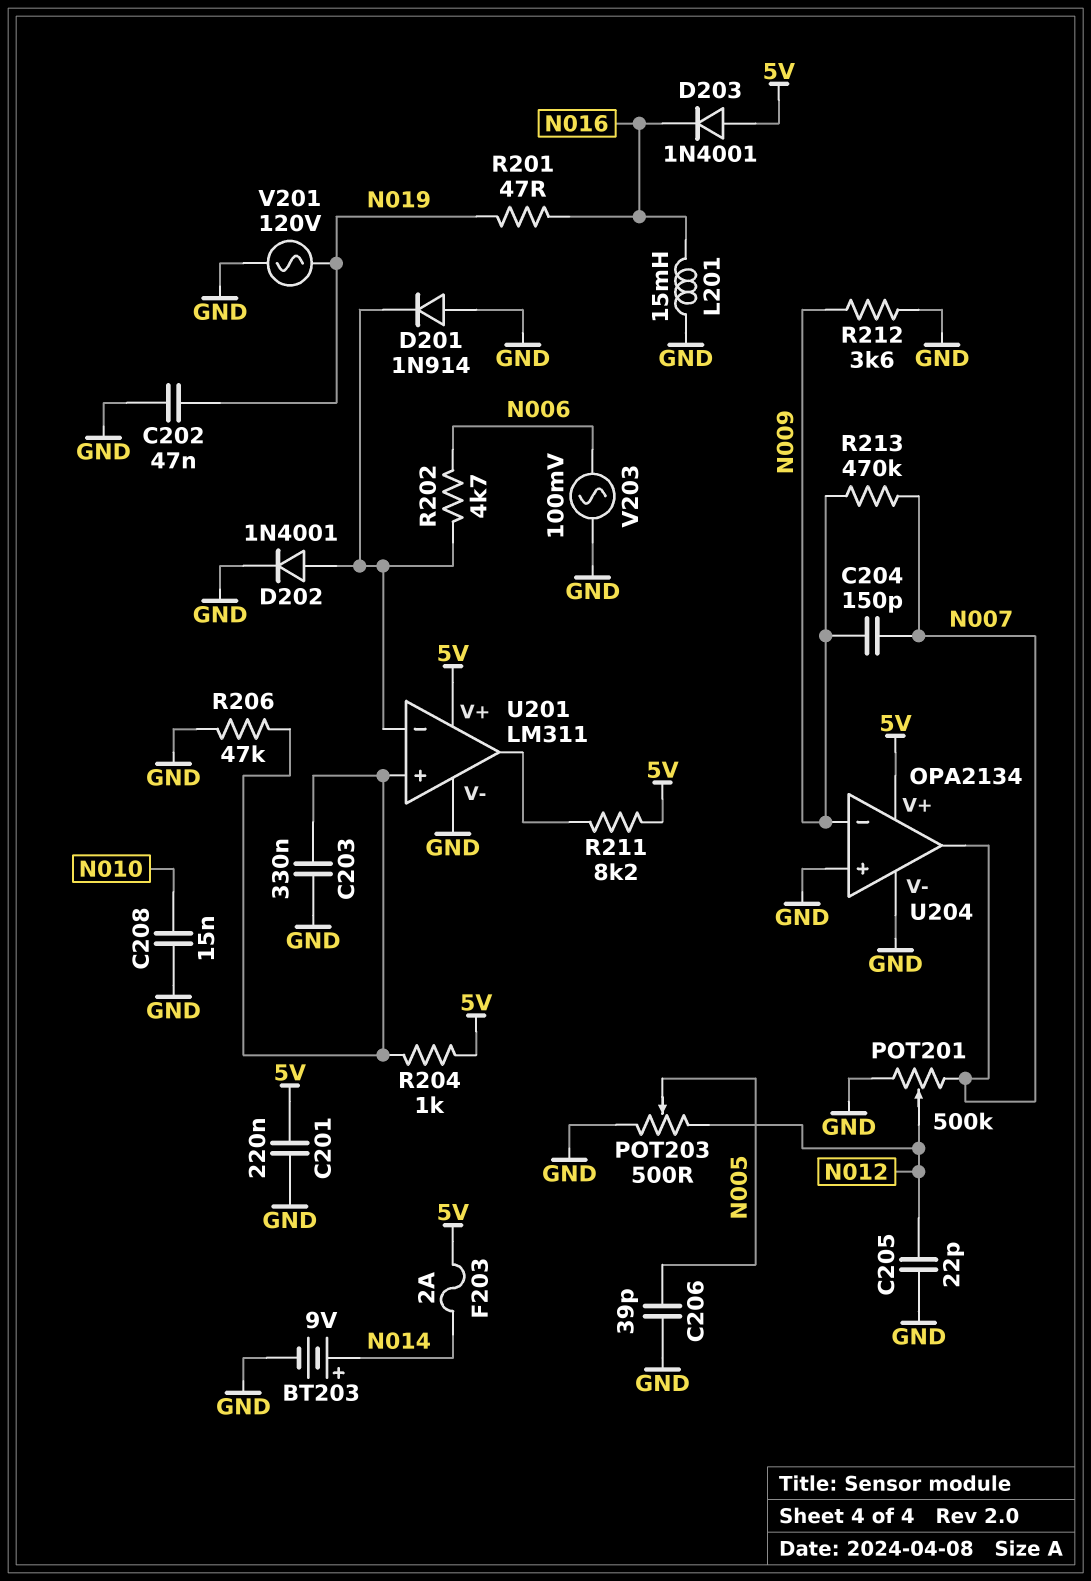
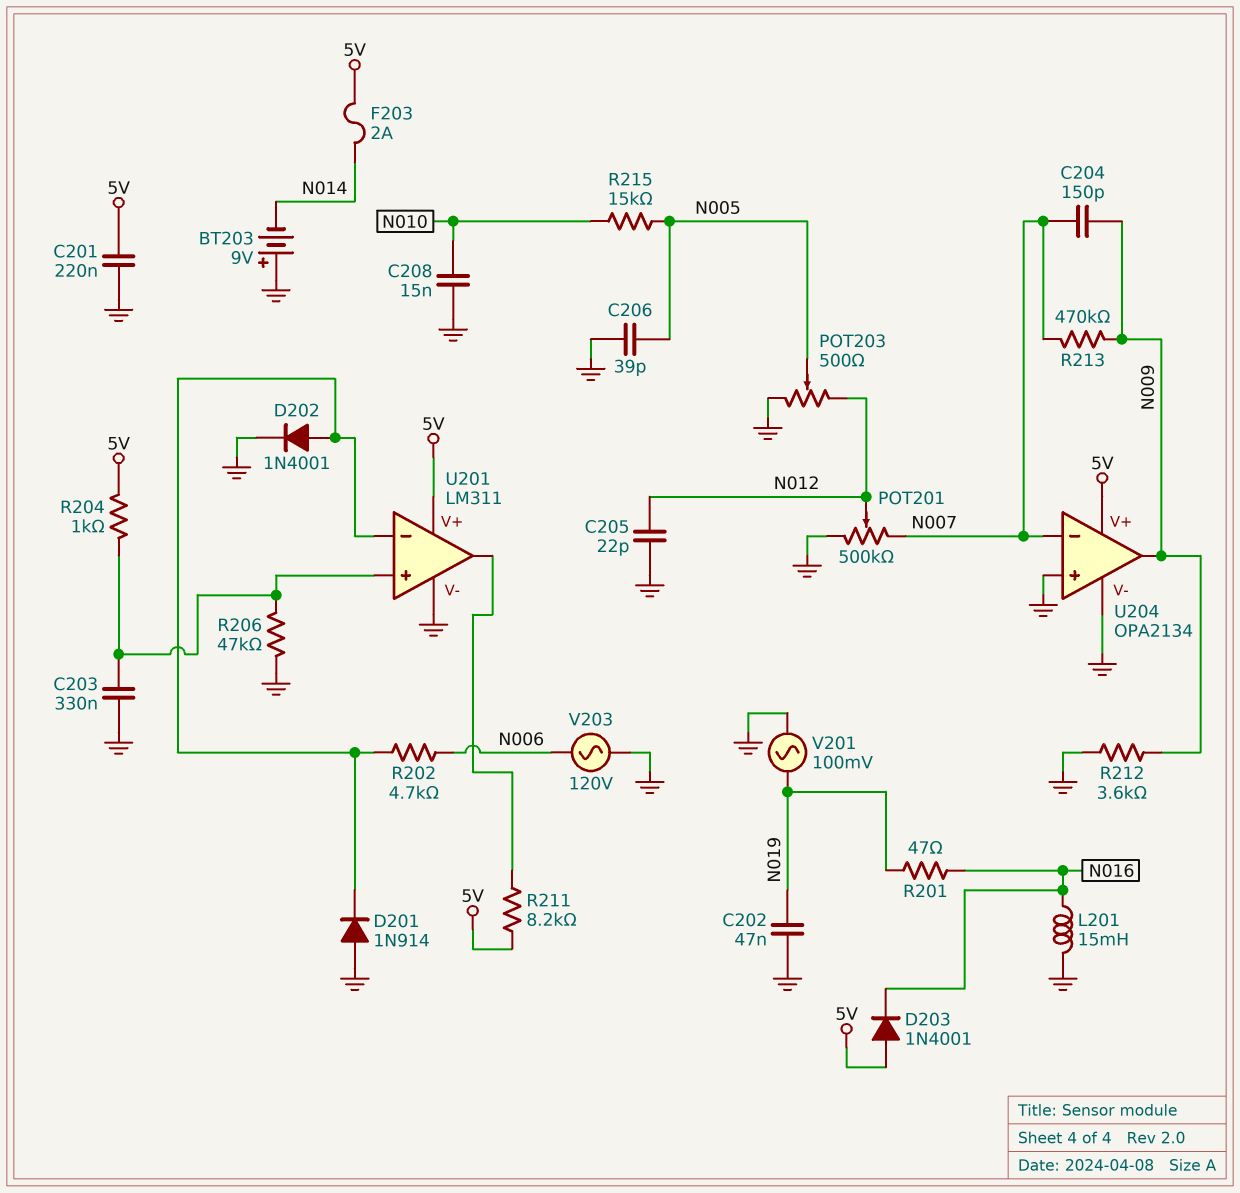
BT203: 9V (plus N014, minus GND) -> 9V (plus GND, minus N014)
R215: none -> 15k (N005, N010)
U204 pin in-: N009 -> N007
U204 pin out: N007 -> N009
V201: AC 120V (GND, N019) -> AC 100mV (GND, N019)
V203: AC 100mV (GND, N006) -> AC 120V (GND, N006)

